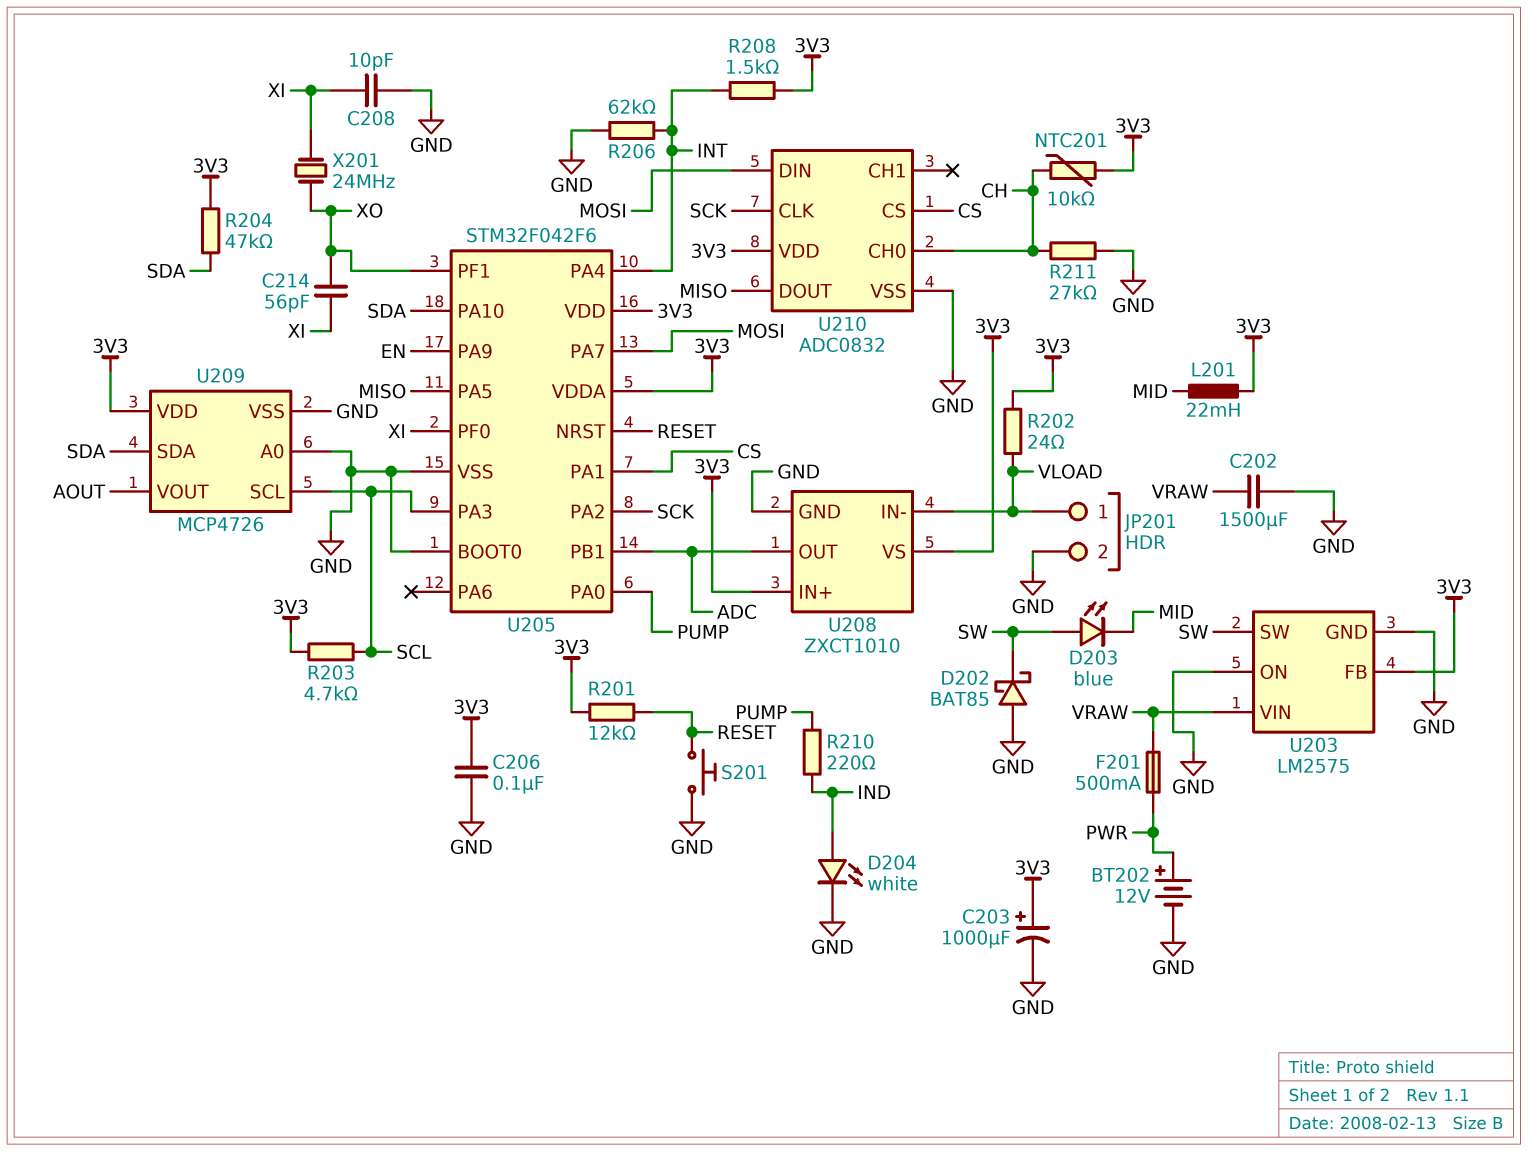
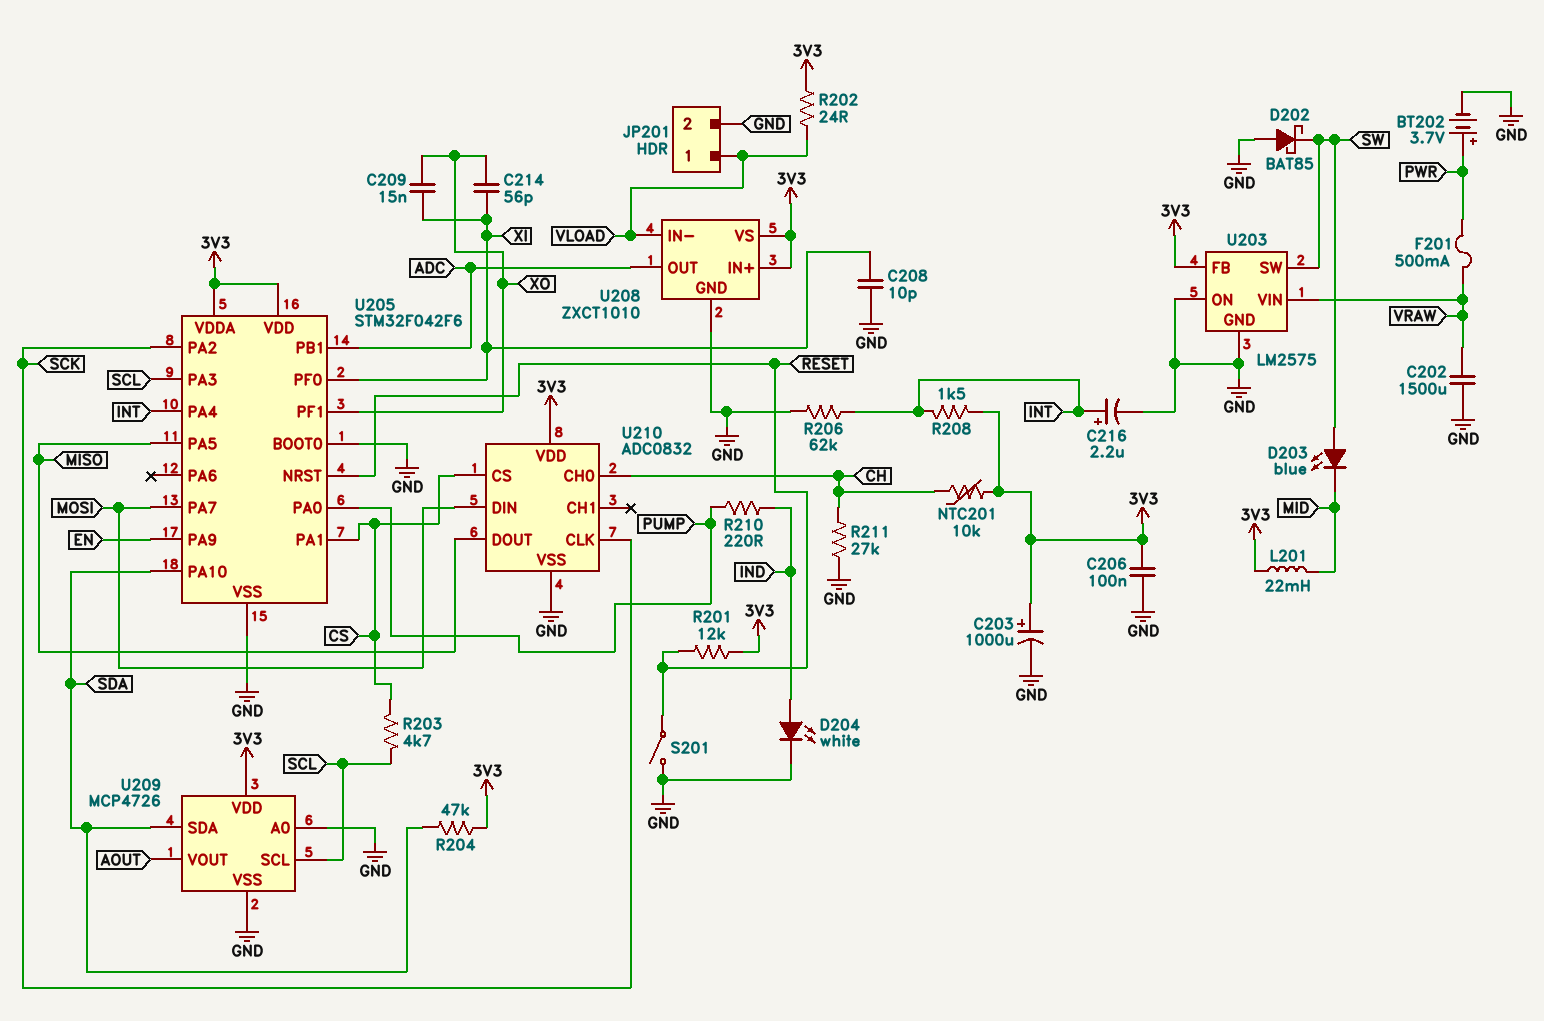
BT202: 12V (plus PWR, minus GND) -> 3.7V (plus PWR, minus GND)
C209: none -> 15nF (XI, XO)
C216: none -> 2.2uF (plus INT, minus GND)
R203: 4.7k (3V3, SCL) -> 4.7k (CS, SCL)
S201: button (GND, RESET) -> switch (GND, RESET)
X201: 24MHz (XI, XO) -> none

